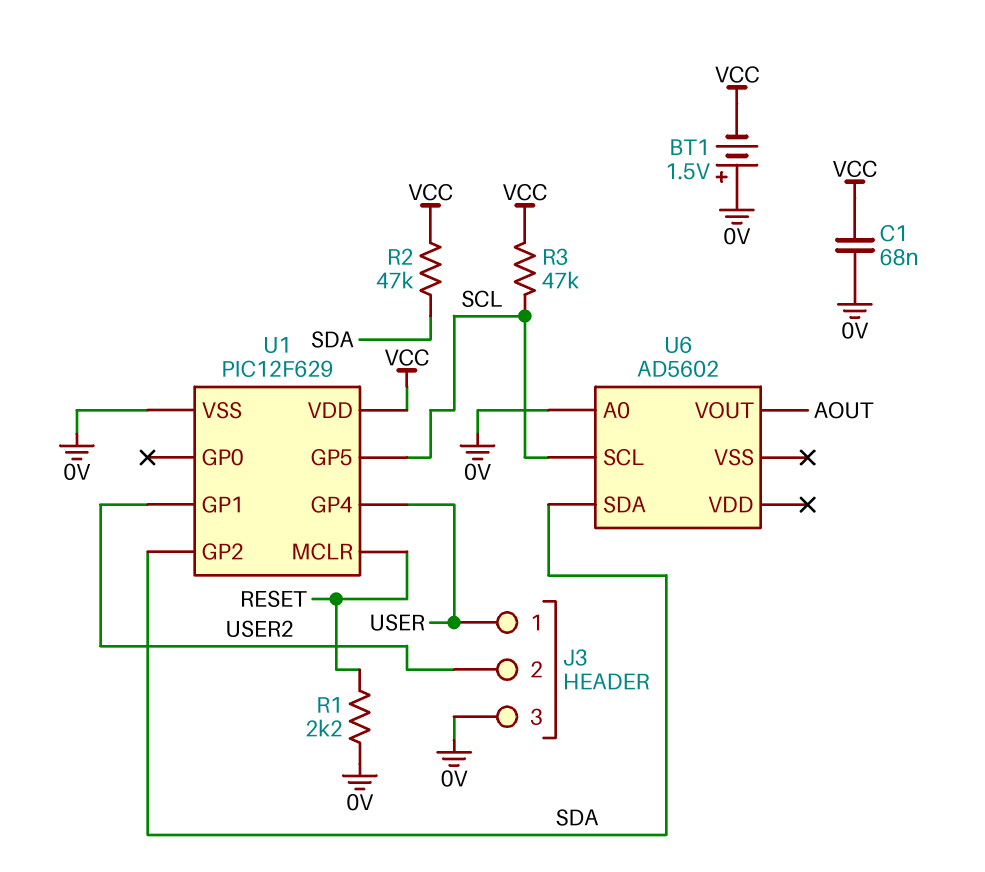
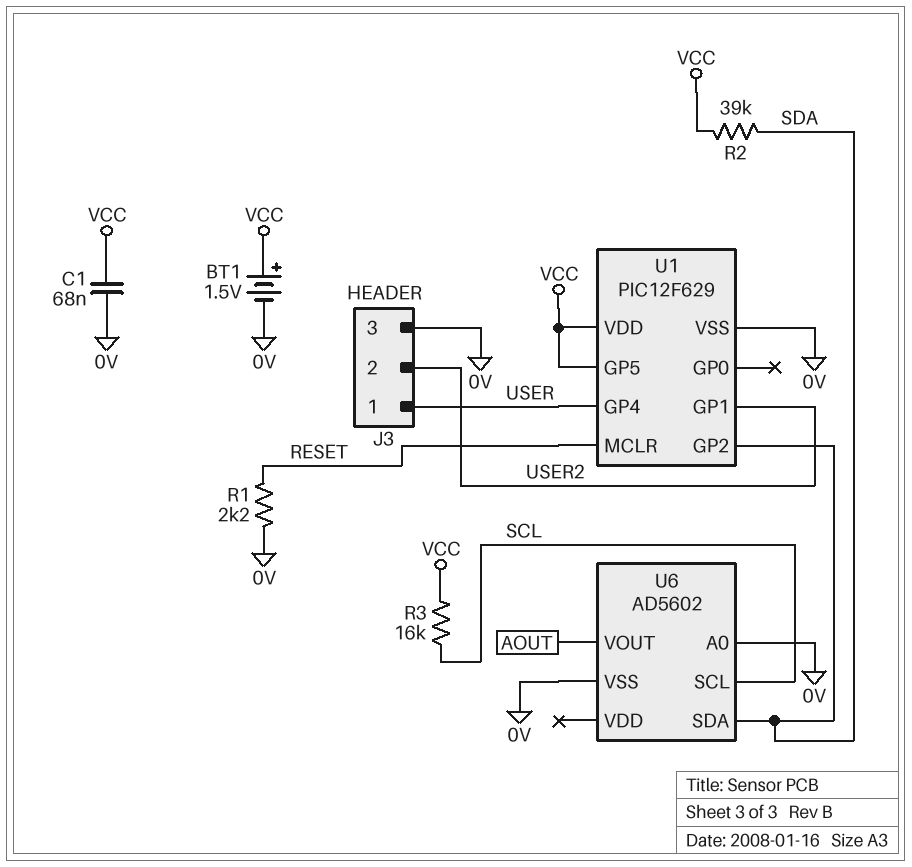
BT1: 1.5V (plus 0V, minus VCC) -> 1.5V (plus VCC, minus 0V)
R2: 47k (SDA, VCC) -> 39k (SDA, VCC)
R3: 47k (SCL, VCC) -> 16k (SCL, VCC)
U1 pin GP5: SCL -> VCC
U6 pin VSS: none -> 0V

